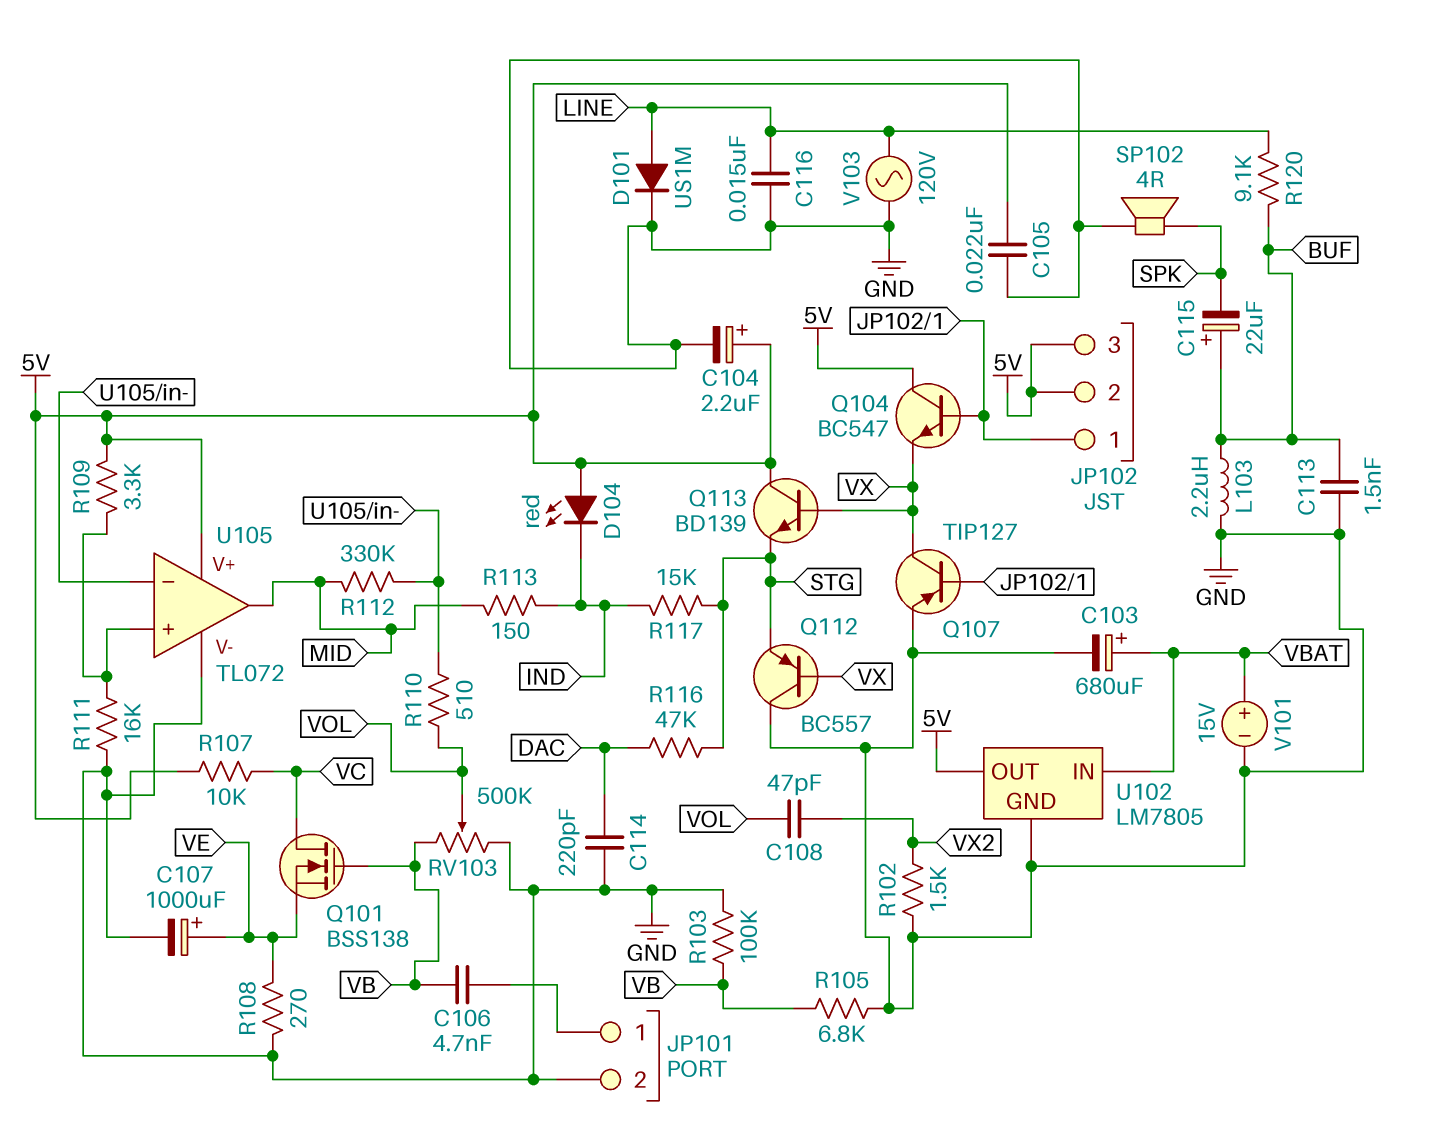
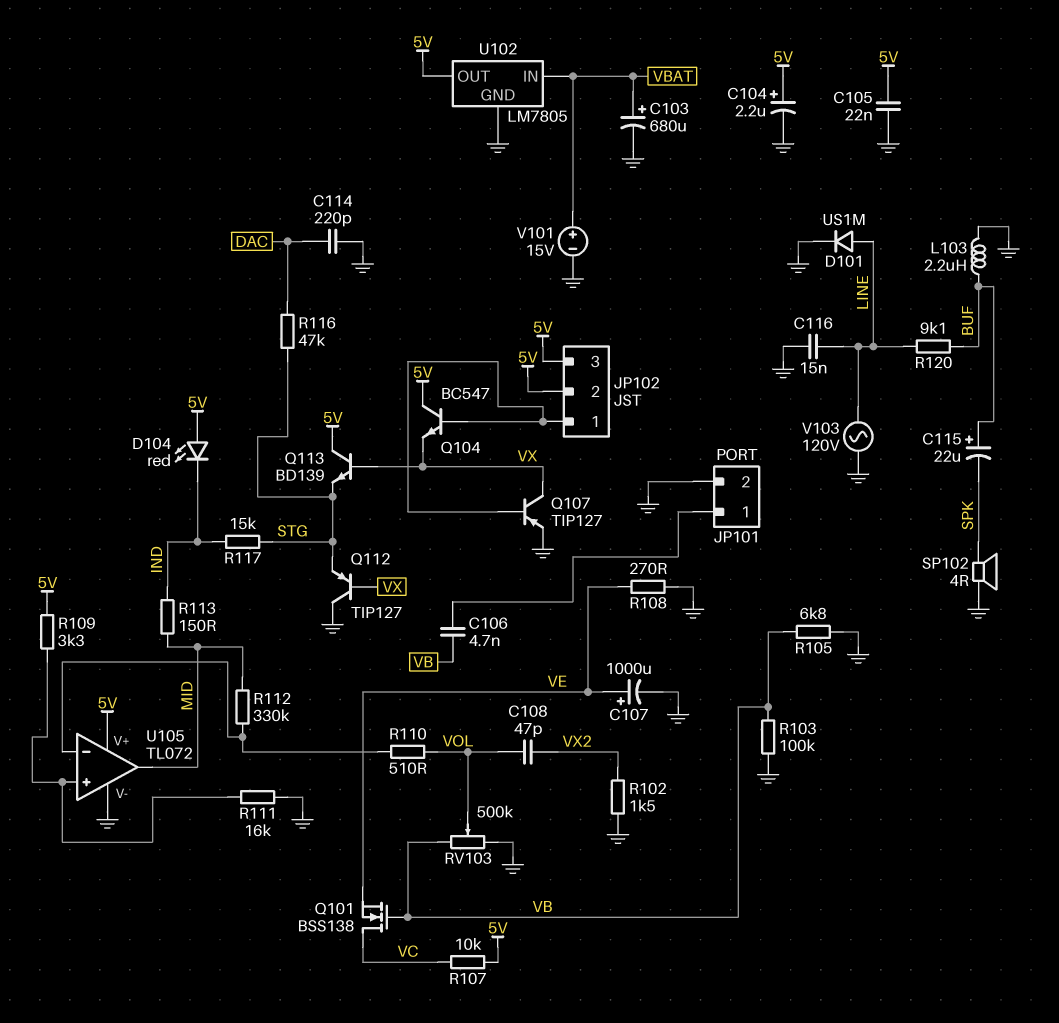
C113: 1.5nF (BUF, GND) -> none
Q112: PNP BC557 (B VX, C GND, E STG) -> PNP TIP127 (B VX, C GND, E STG)

